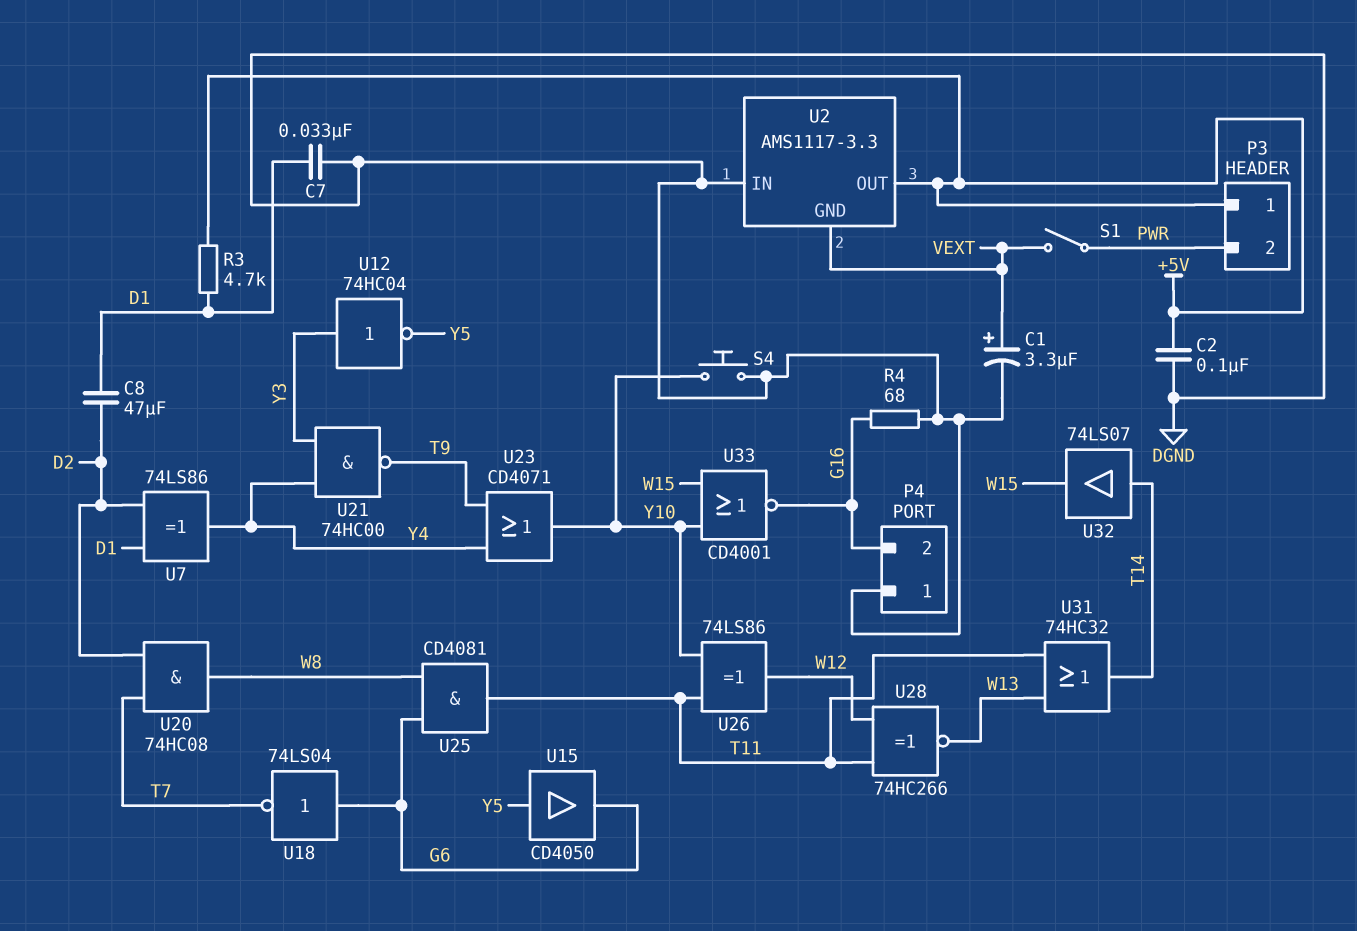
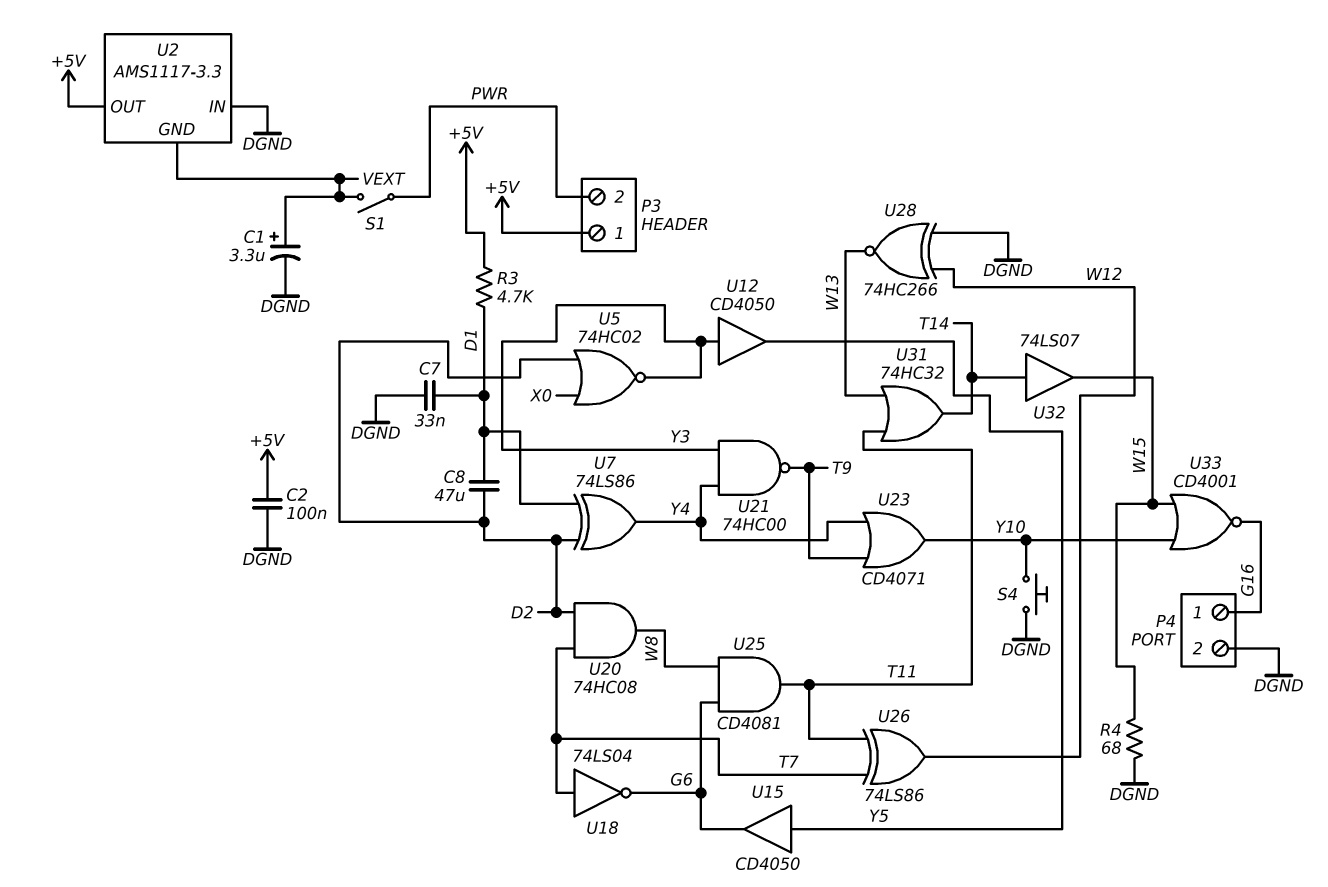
P4 pin 1: DGND -> G16
P4 pin 2: G16 -> DGND
R4: 68 (DGND, G16) -> 68 (DGND, W15)
U5: none -> NOR 74HC02 (in D2, in X0, out Y3)
U12: NOT 74HC04 (in Y3, out Y5) -> buffer CD4050 (in Y3, out Y5)
U18: NOT 74LS04 (in G6, out T7) -> NOT 74LS04 (in T7, out G6)
U26: XOR 74LS86 (in T11, in Y10, out W12) -> XOR 74LS86 (in T7, in T11, out W12)
U28: XNOR 74HC266 (in T11, in W12, out W13) -> XNOR 74HC266 (in DGND, in W12, out W13)

